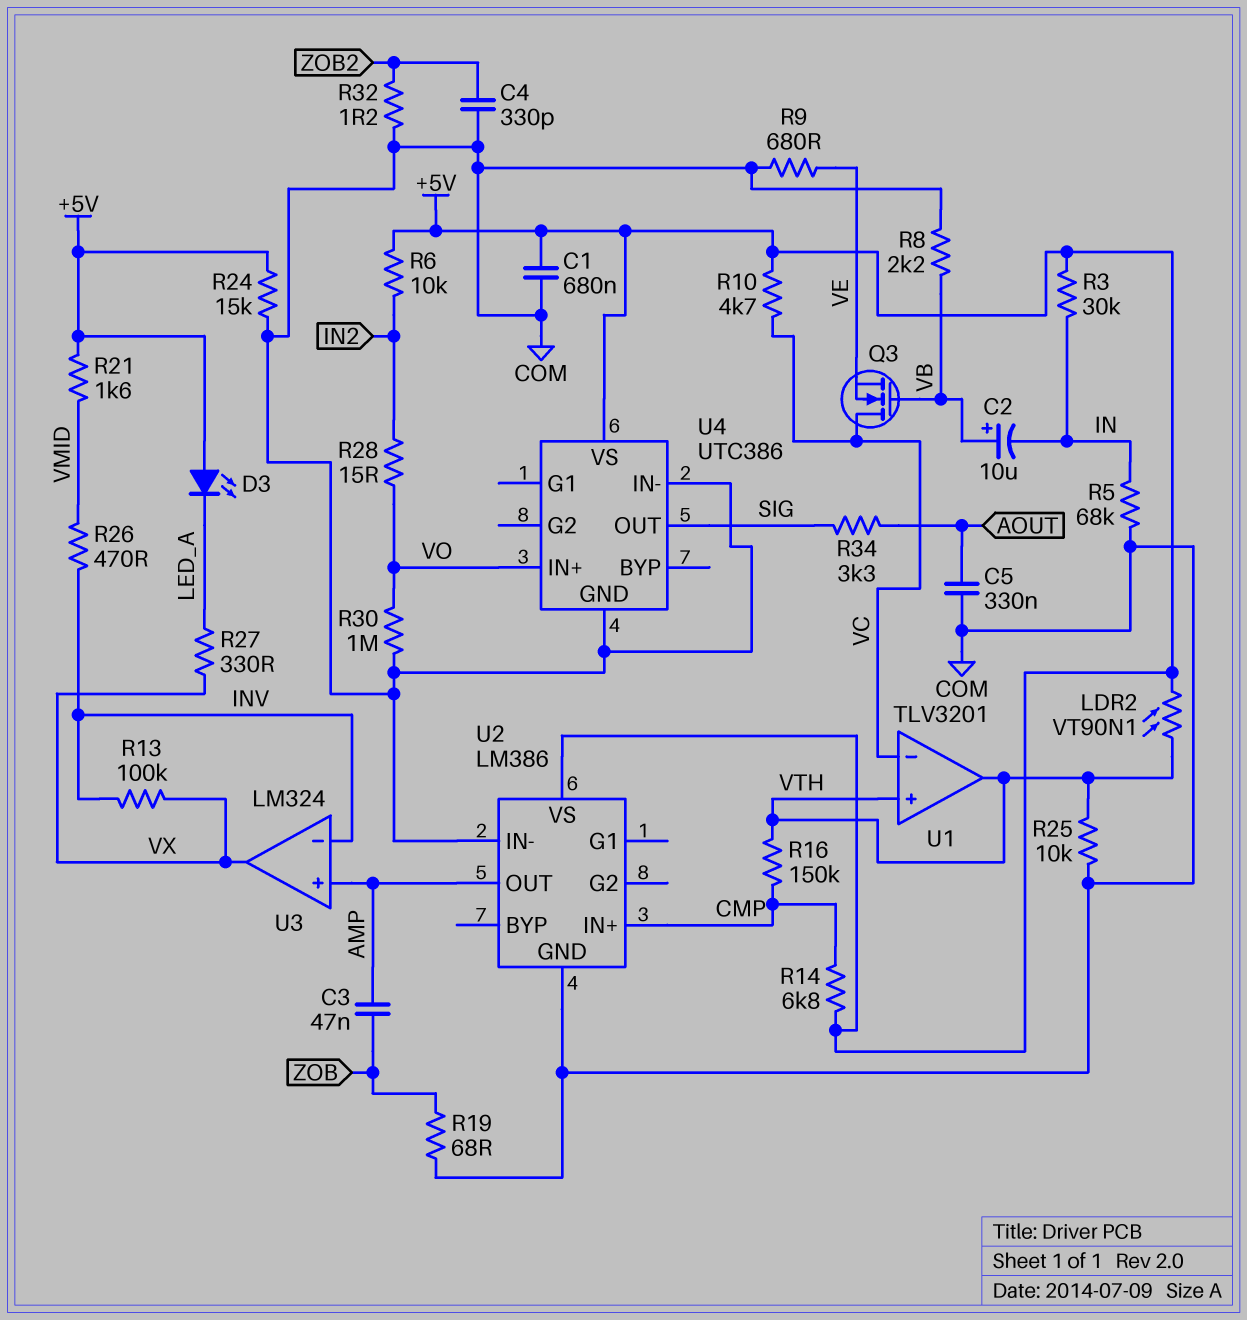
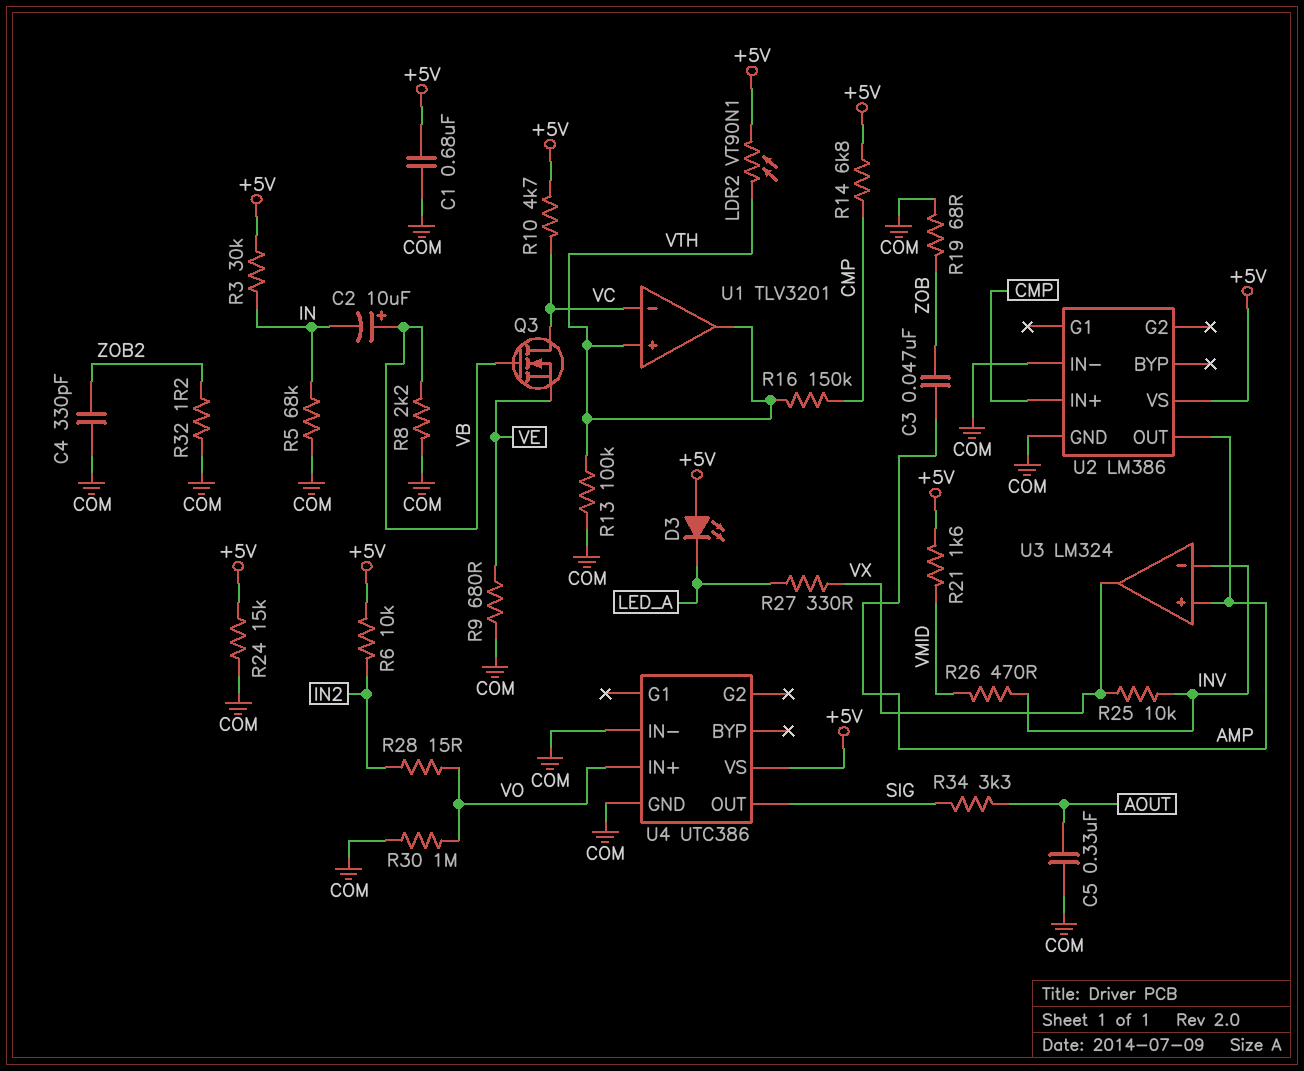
R13: 100k (INV, VX) -> 100k (COM, VTH)
R25: 10k (COM, VTH) -> 10k (INV, VX)

